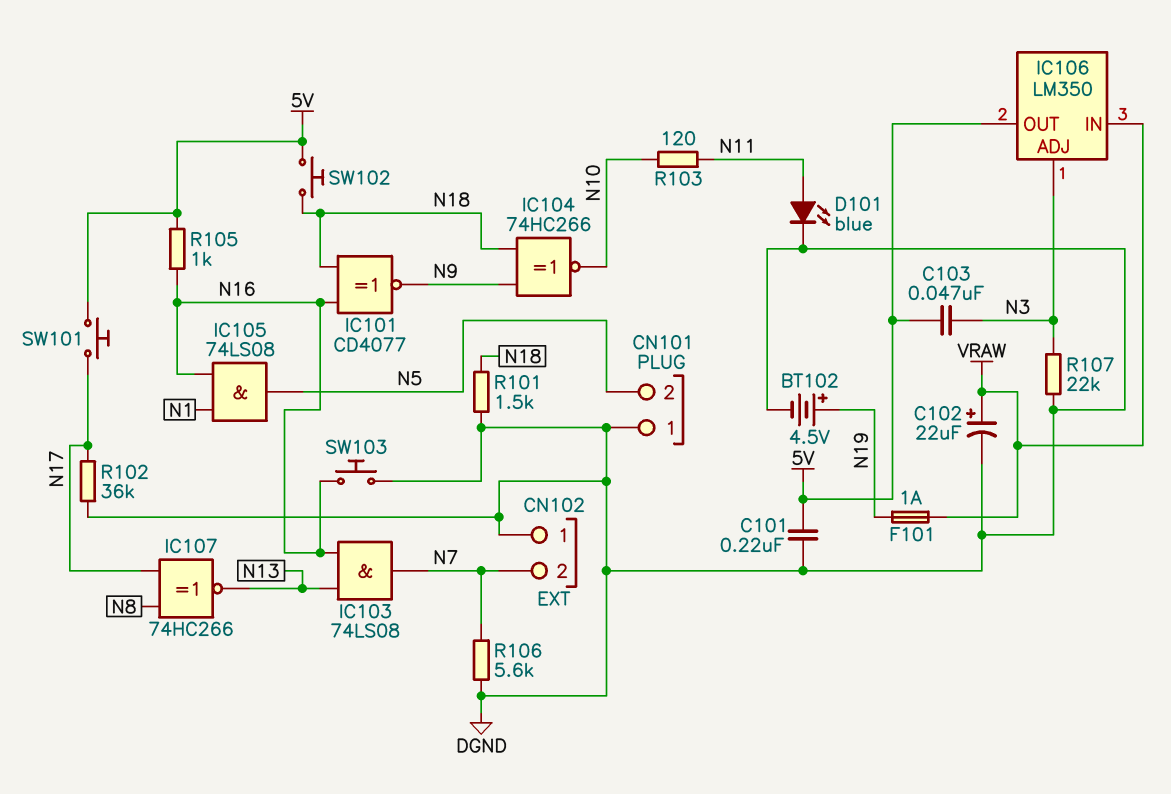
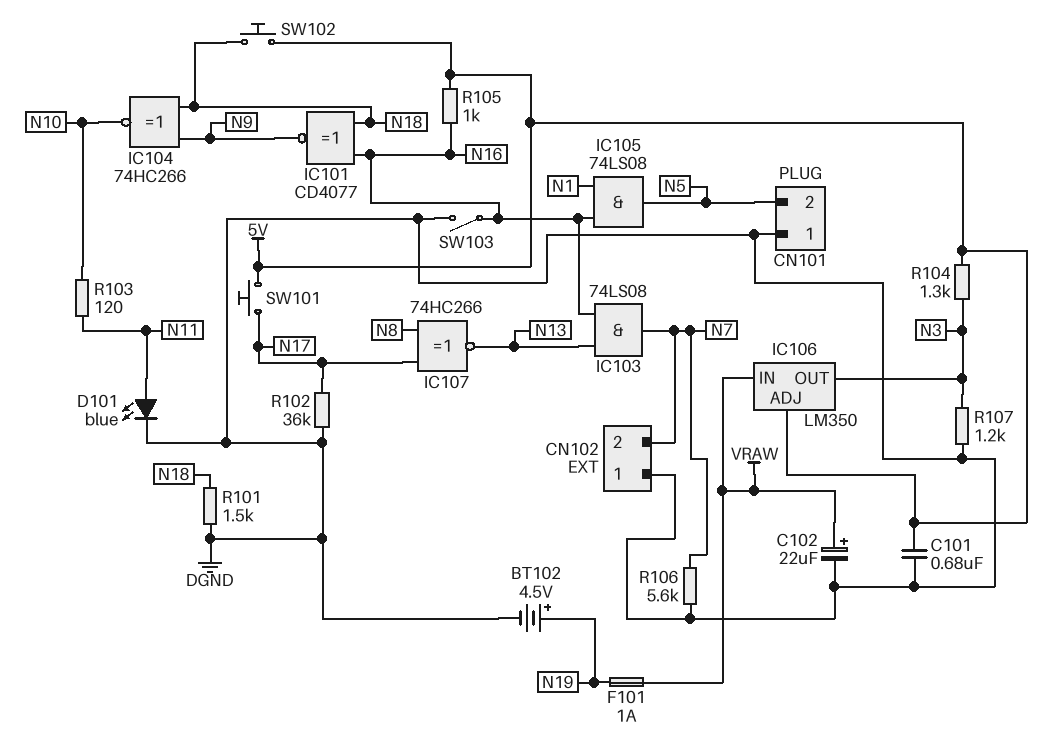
C101: 220nF (5V, DGND) -> 680nF (5V, DGND)
C103: 47nF (5V, N3) -> none
IC106 pin ADJ: N3 -> 5V
IC106 pin OUT: 5V -> N3
R104: none -> 1.3k (5V, N3)
R107: 22k (DGND, N3) -> 1.2k (DGND, N3)
SW103: button (DGND, N16) -> switch (DGND, N16)

